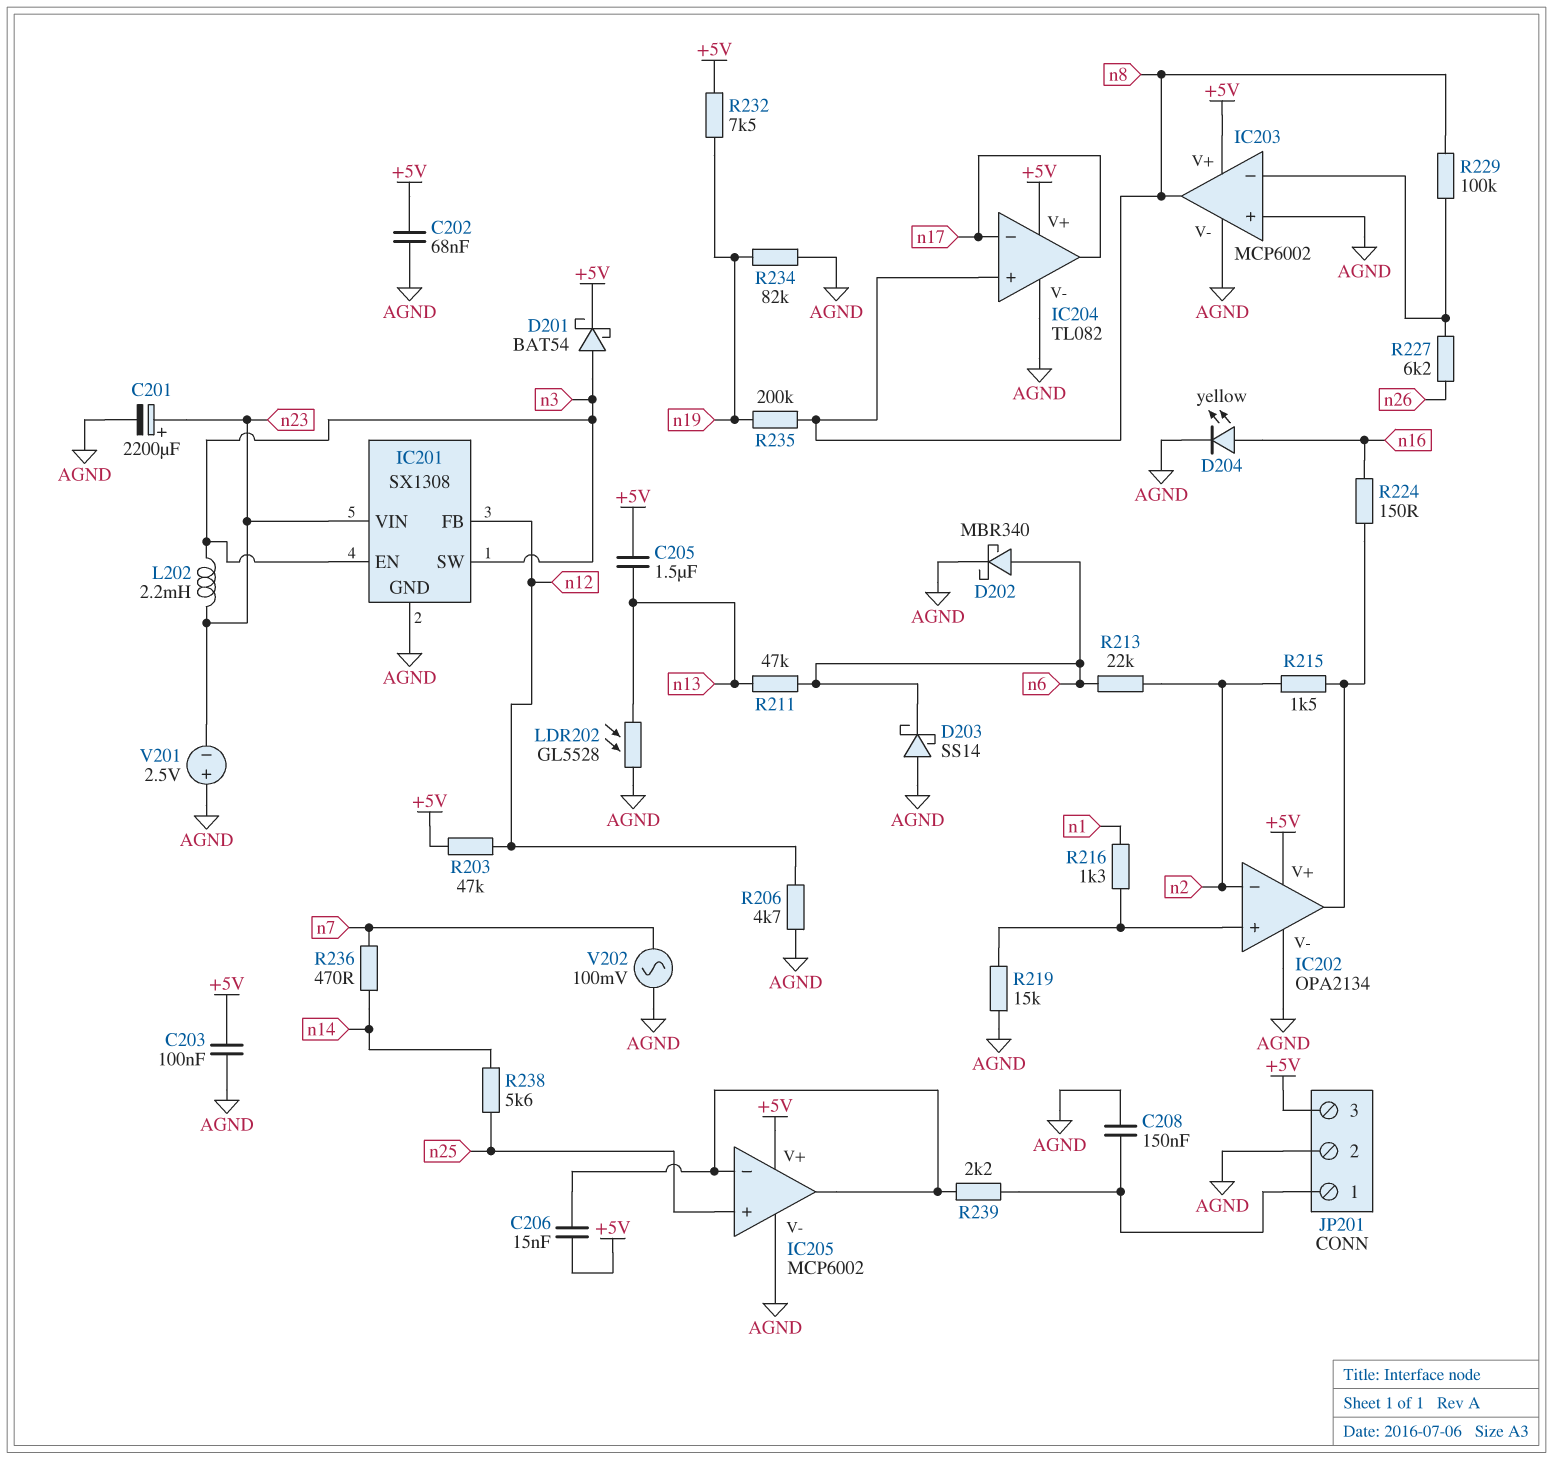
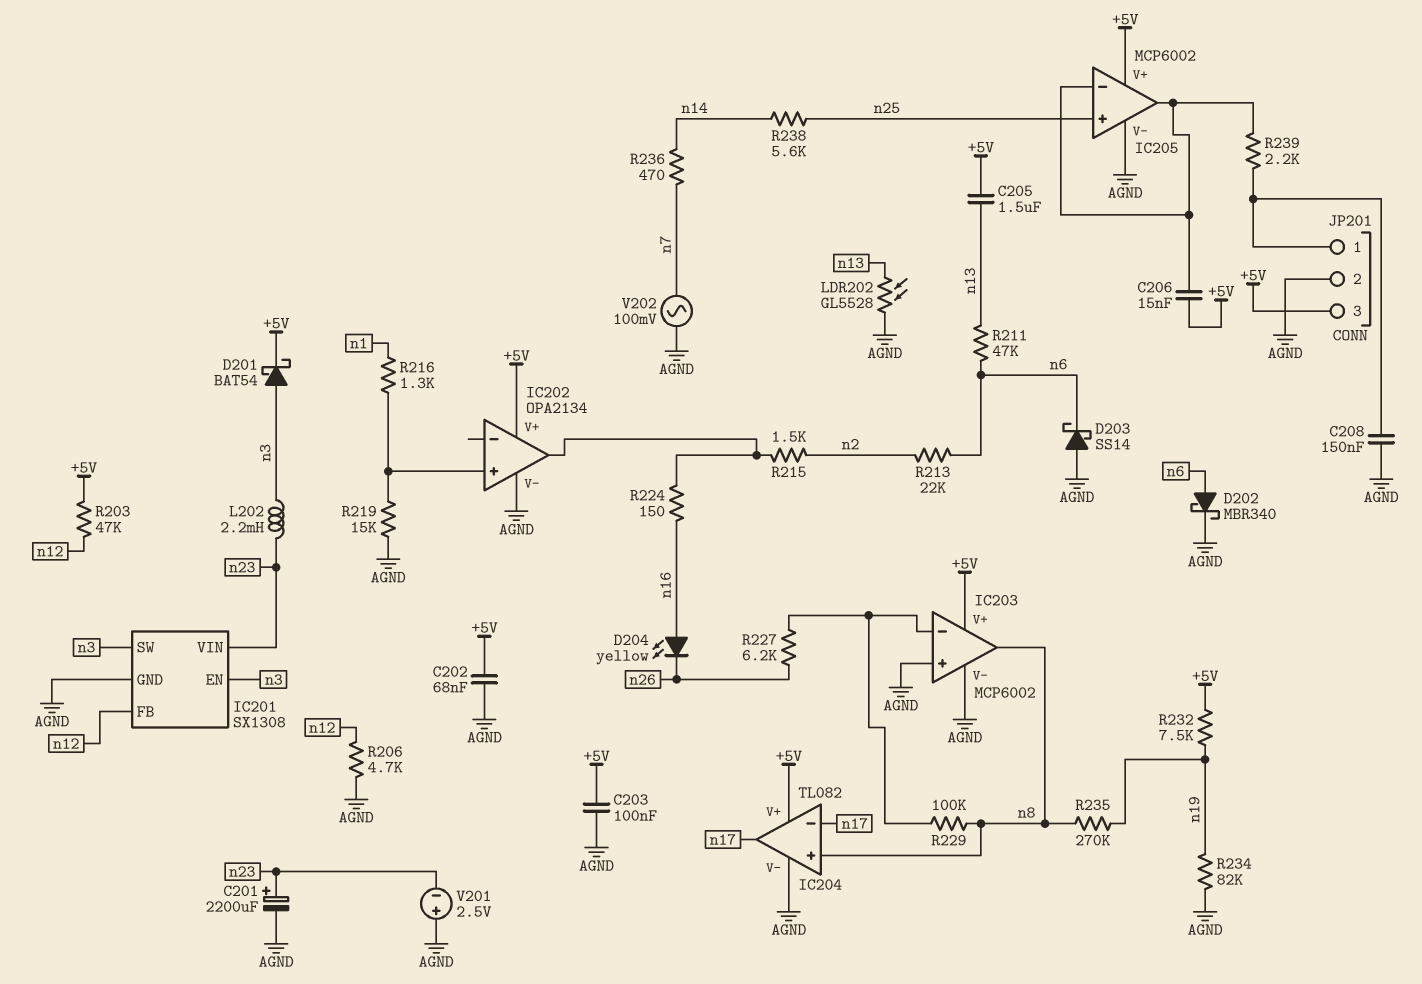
D204: LED yellow (A n16, K AGND) -> LED yellow (A n16, K n26)
IC202 pin in-: n2 -> none
R235: 200k (n8, n19) -> 270k (n8, n19)

